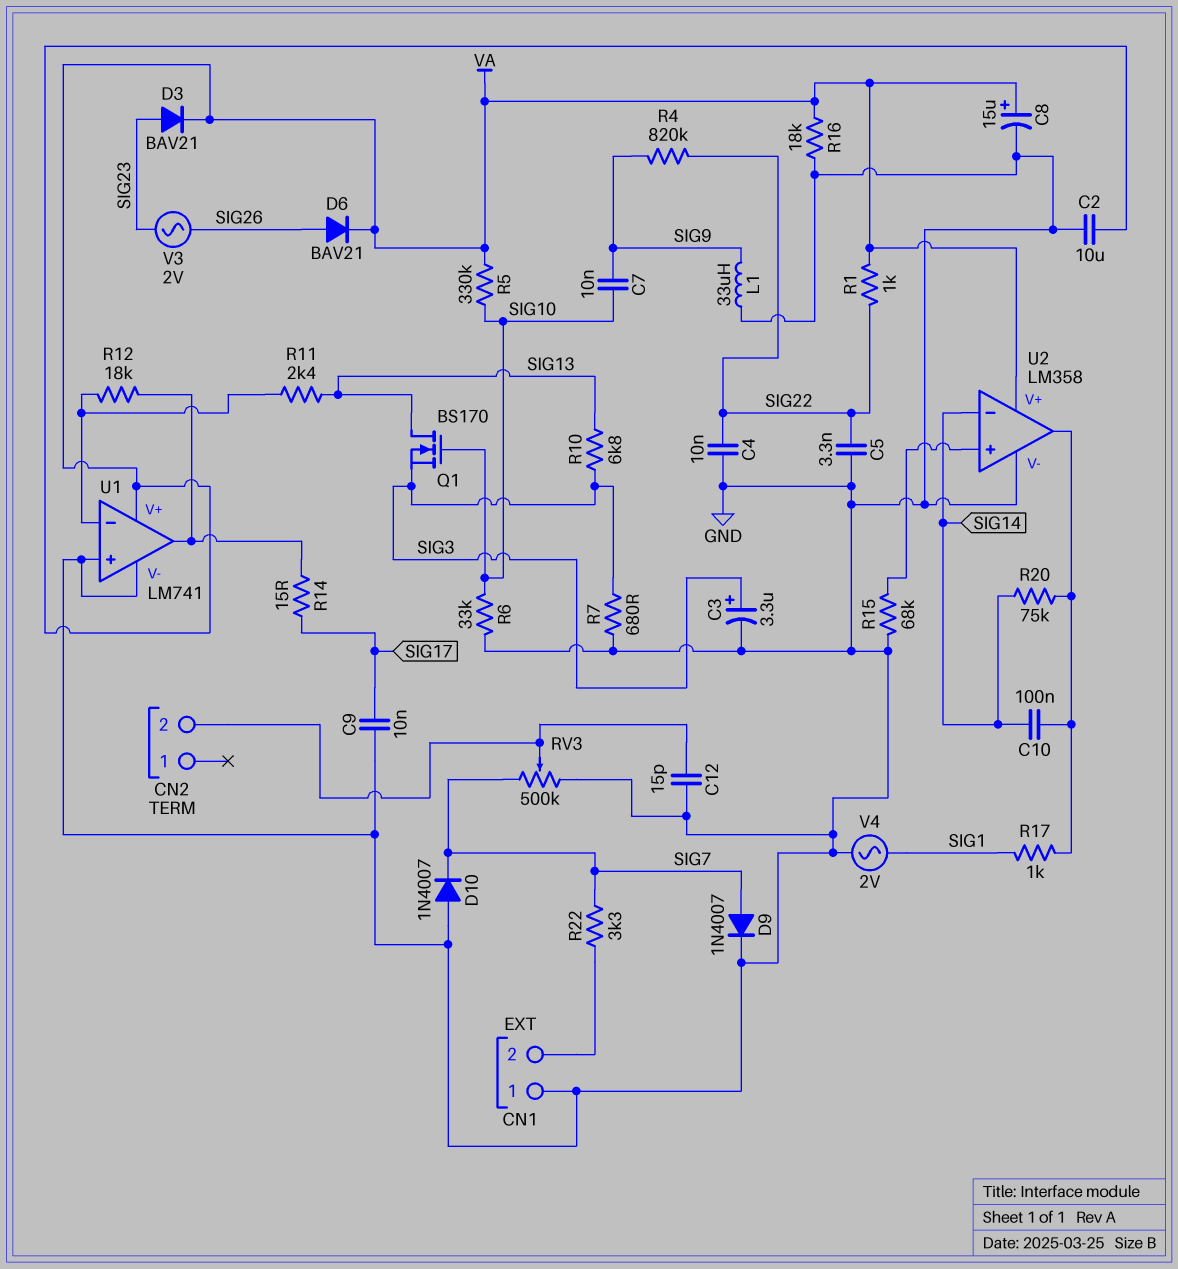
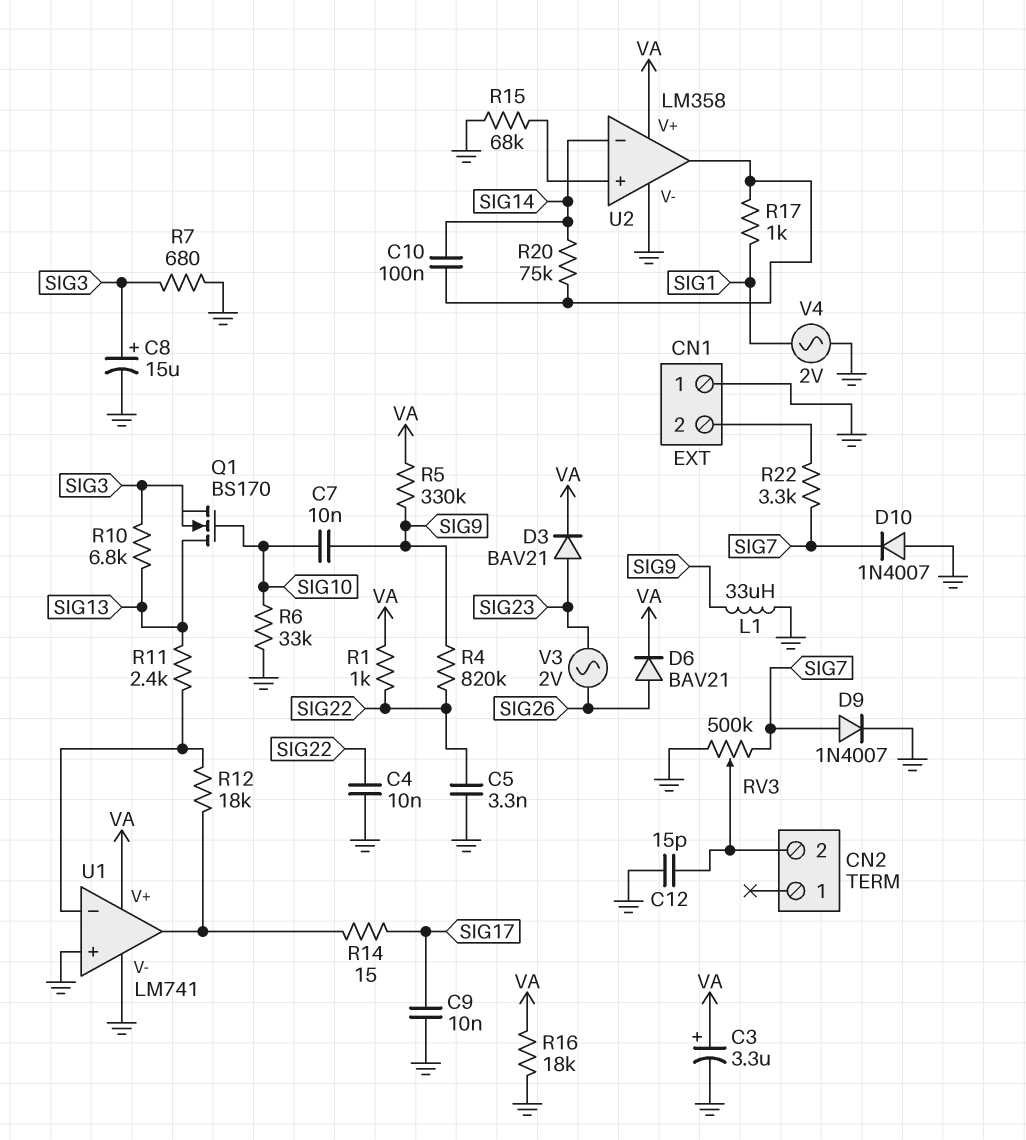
C2: 10uF (GND, VA) -> none
C3: 3.3uF (plus SIG3, minus GND) -> 3.3uF (plus VA, minus GND)
C8: 15uF (plus VA, minus GND) -> 15uF (plus SIG3, minus GND)
R5: 330k (SIG10, VA) -> 330k (SIG9, VA)

